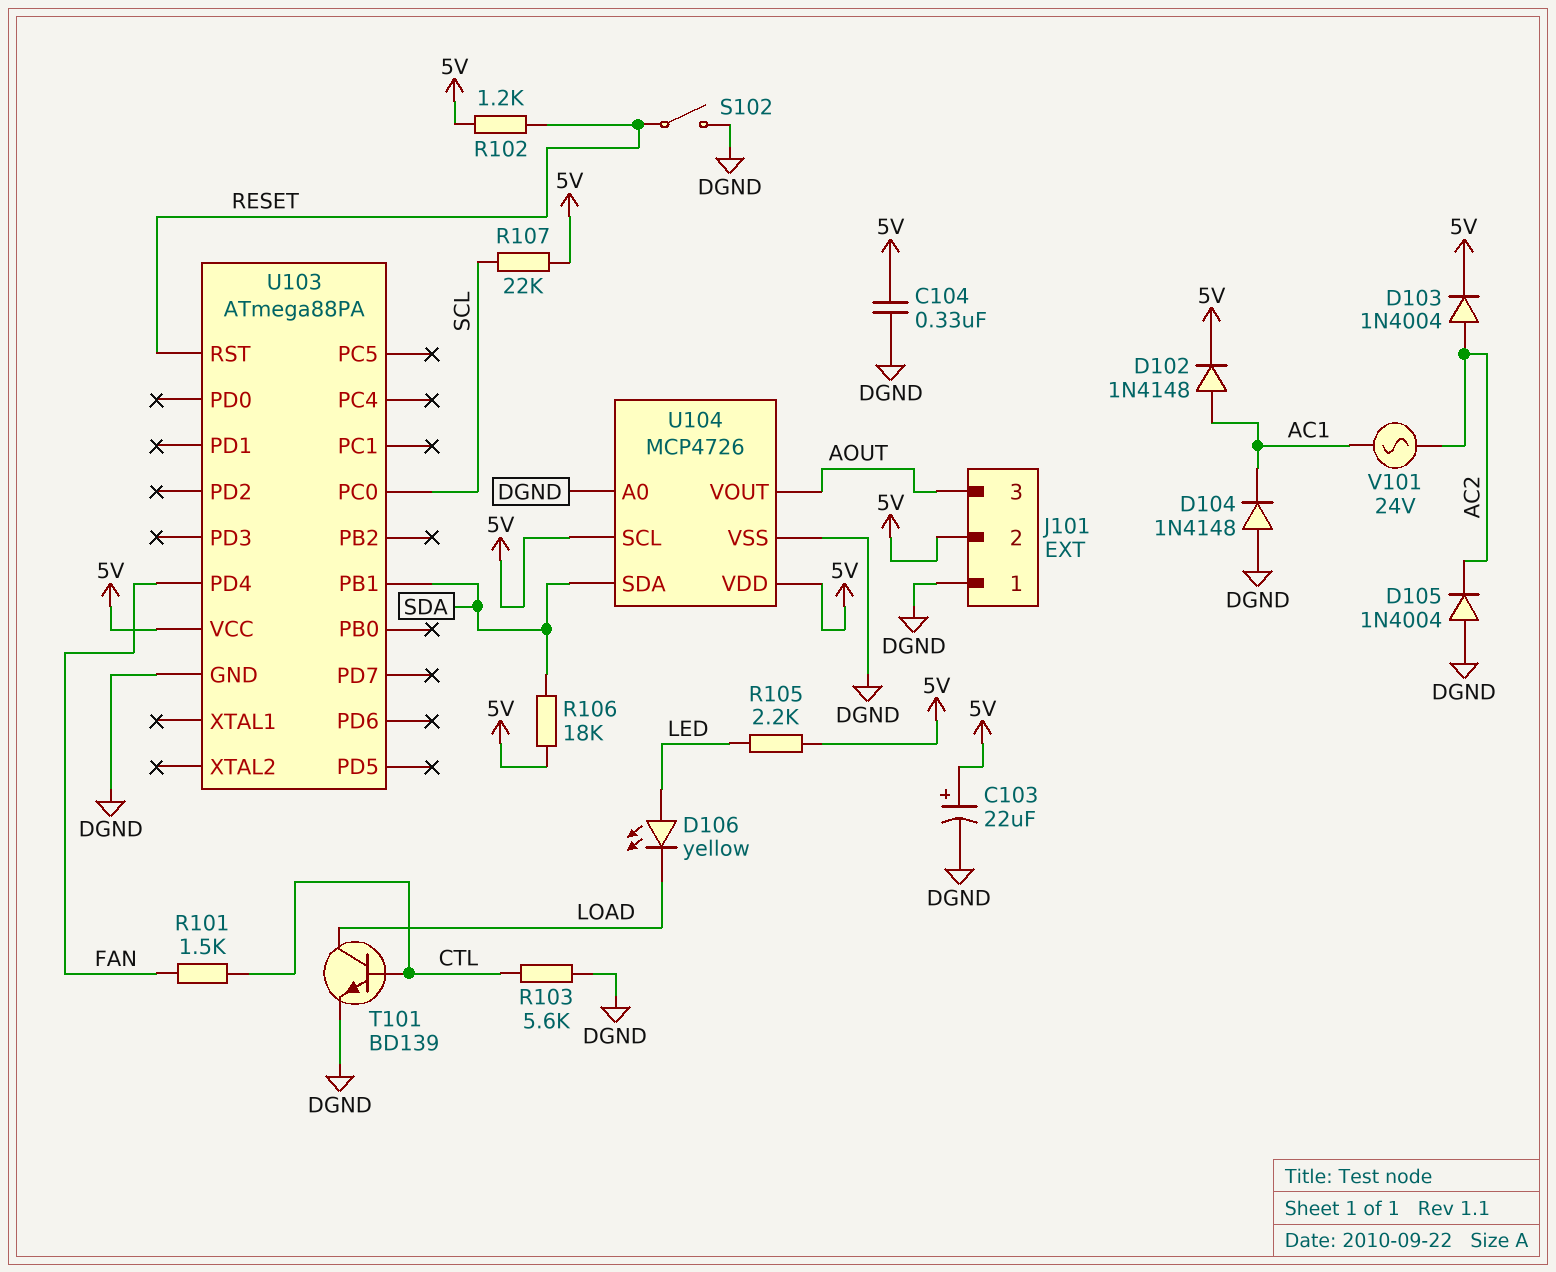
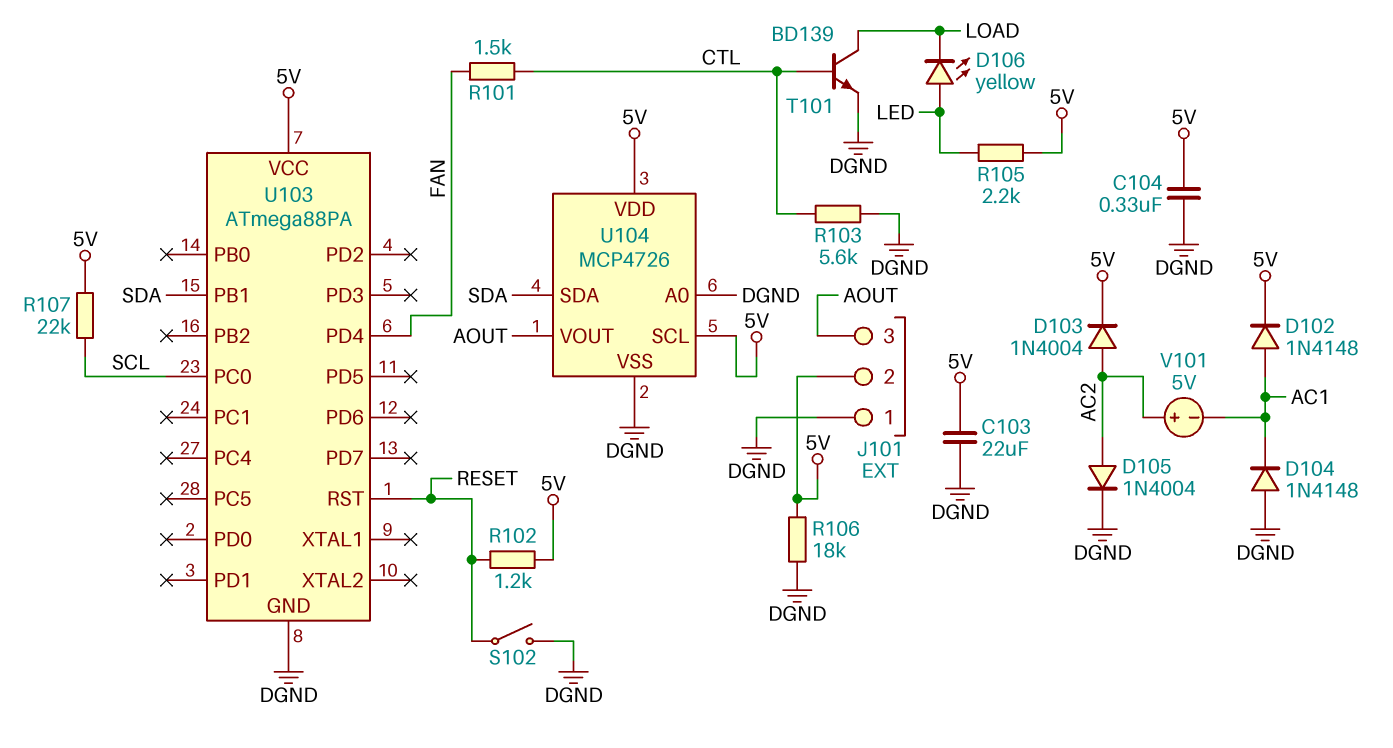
C103: 22uF (plus 5V, minus DGND) -> 22uF (5V, DGND)
D105: diode 1N4004 (A DGND, K AC2) -> diode 1N4004 (A AC2, K DGND)
R106: 18k (5V, SDA) -> 18k (5V, DGND)
V101: AC 24V (AC1, AC2) -> 5V (plus AC2, minus AC1)

